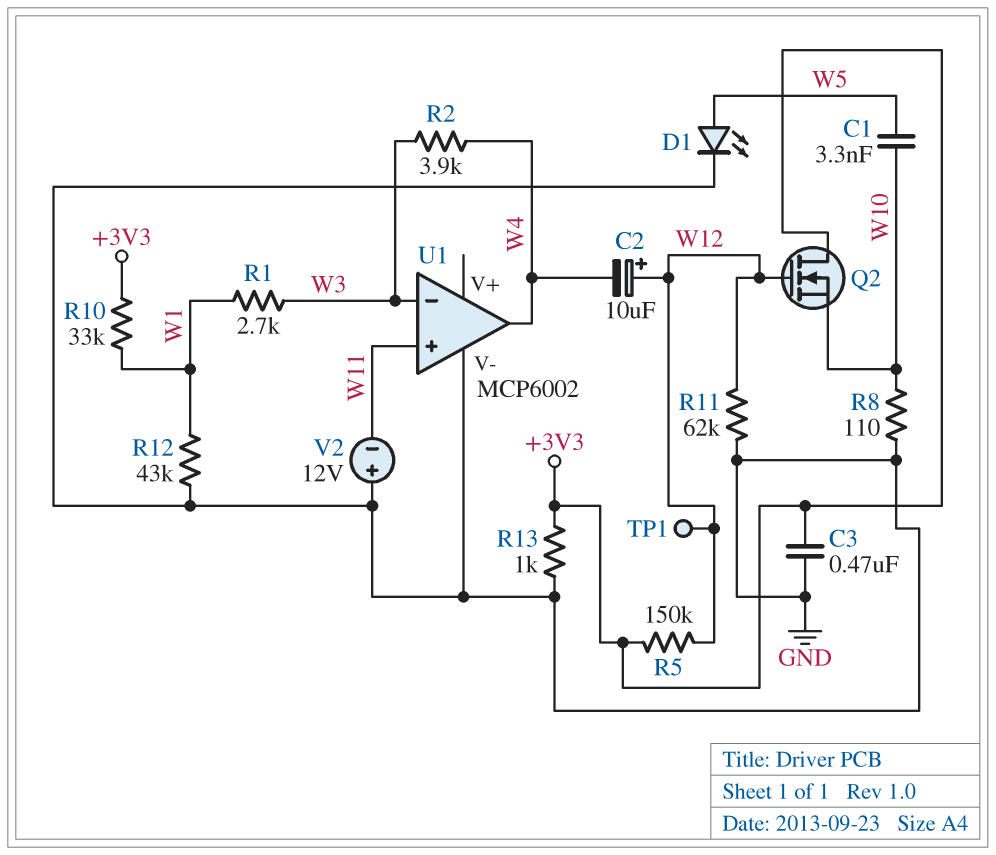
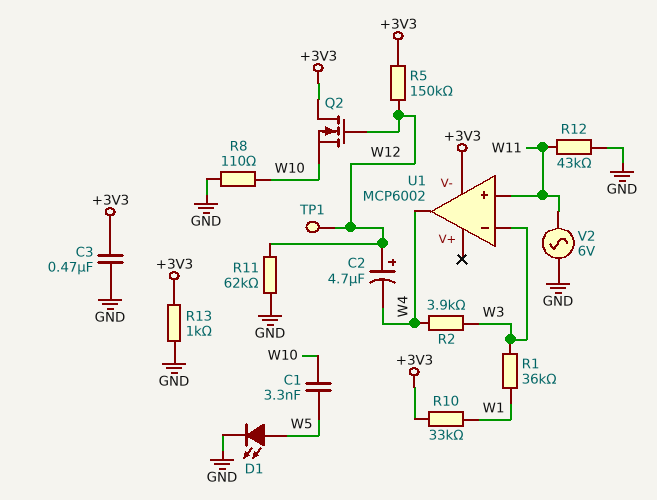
C2: 10uF (plus W12, minus W4) -> 4.7uF (plus W12, minus W4)
R1: 2.7k (W1, W3) -> 36k (W1, W3)
R12: 43k (GND, W1) -> 43k (GND, W11)
U1 pin V-: GND -> +3V3
V2: 12V (plus GND, minus W11) -> AC 6V (GND, W11)

